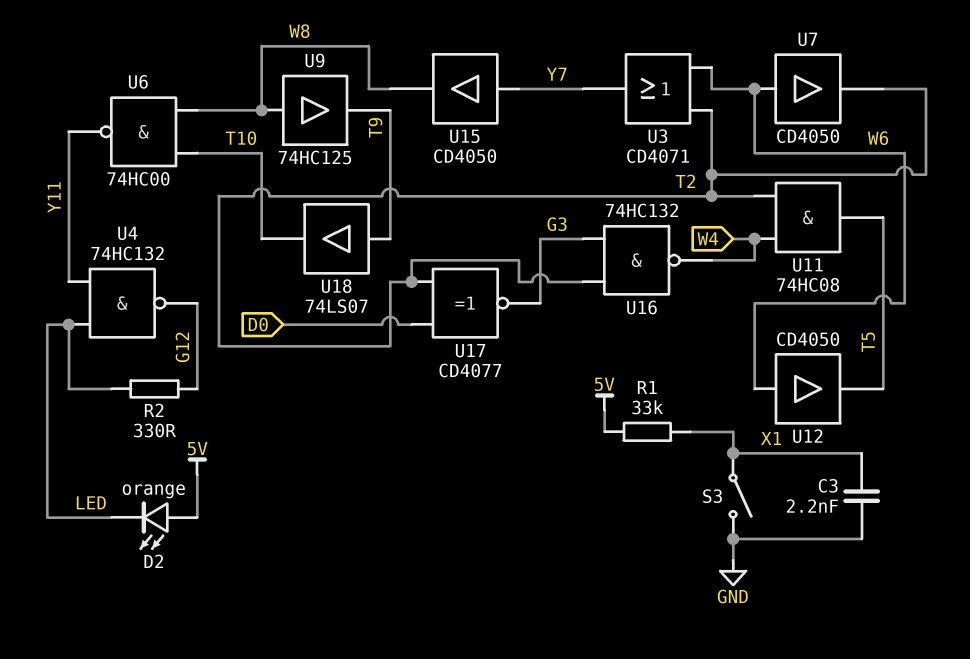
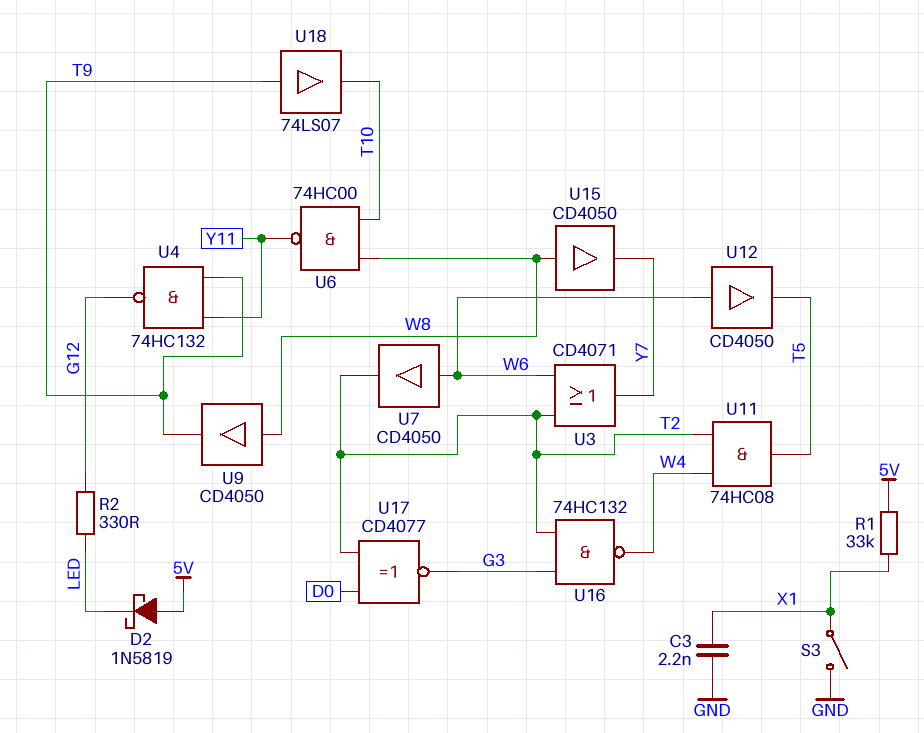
D2: LED orange (A 5V, K LED) -> schottky 1N5819 (A 5V, K LED)
U4: NAND 74HC132 (in LED, in Y11, out G12) -> NAND 74HC132 (in T9, in Y11, out G12)
U9: buffer 74HC125 (in W8, out T9) -> buffer CD4050 (in W8, out T9)
U15: buffer CD4050 (in Y7, out W8) -> buffer CD4050 (in W8, out Y7)

